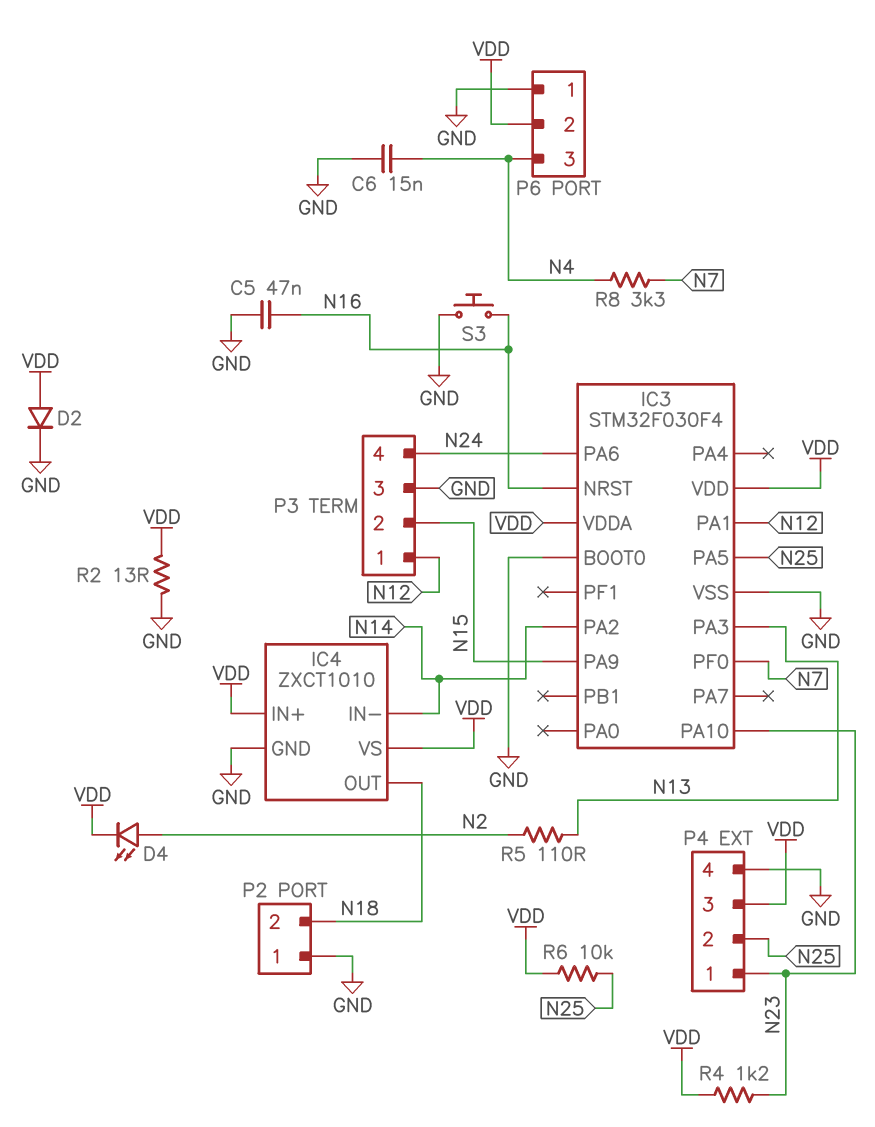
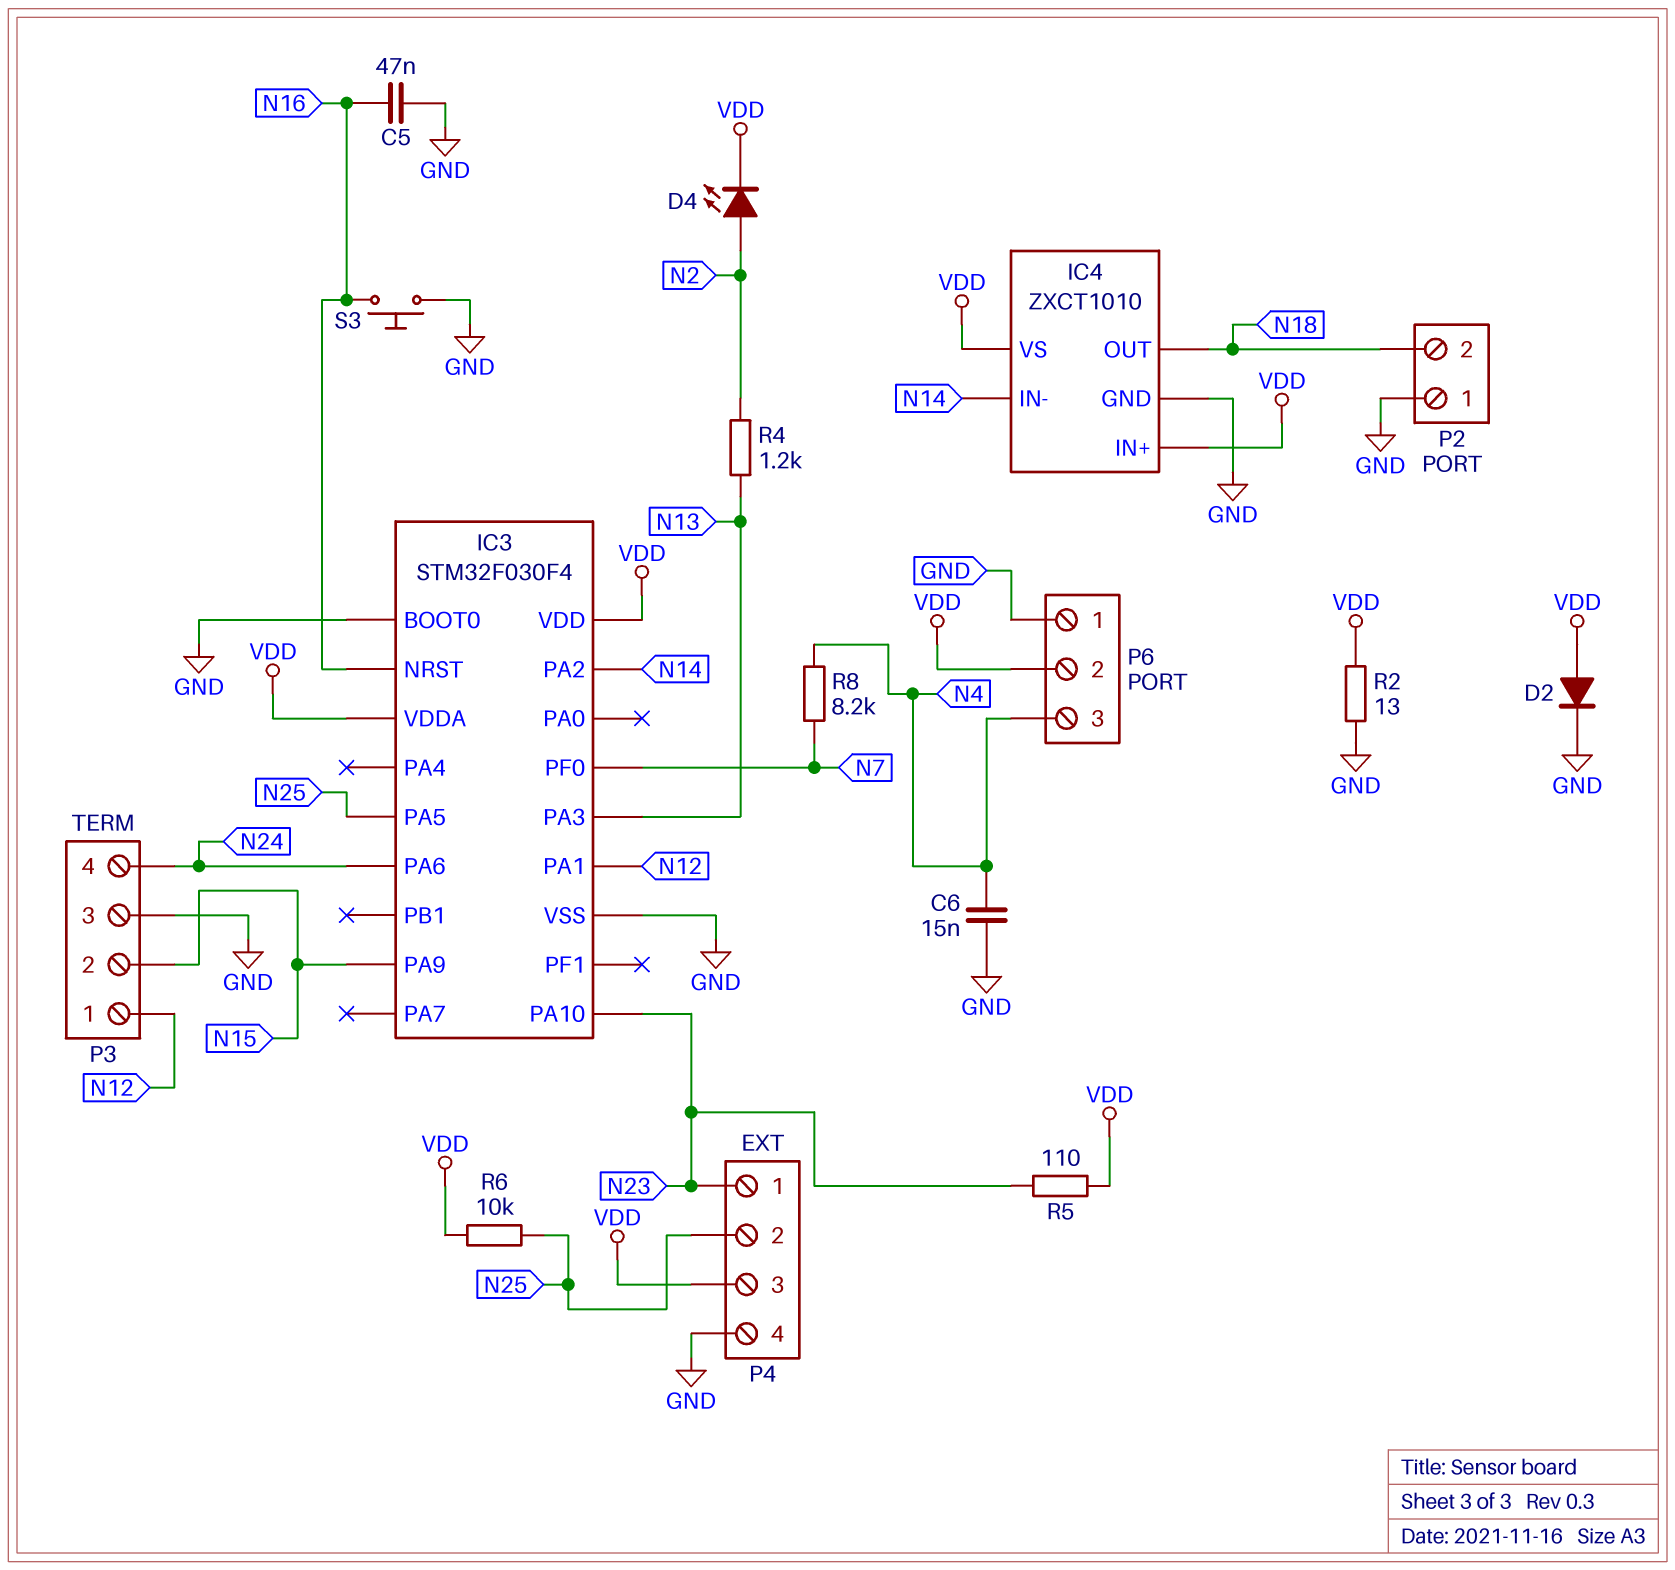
R4: 1.2k (N23, VDD) -> 1.2k (N2, N13)
R5: 110 (N2, N13) -> 110 (N23, VDD)
R8: 3.3k (N4, N7) -> 8.2k (N4, N7)

